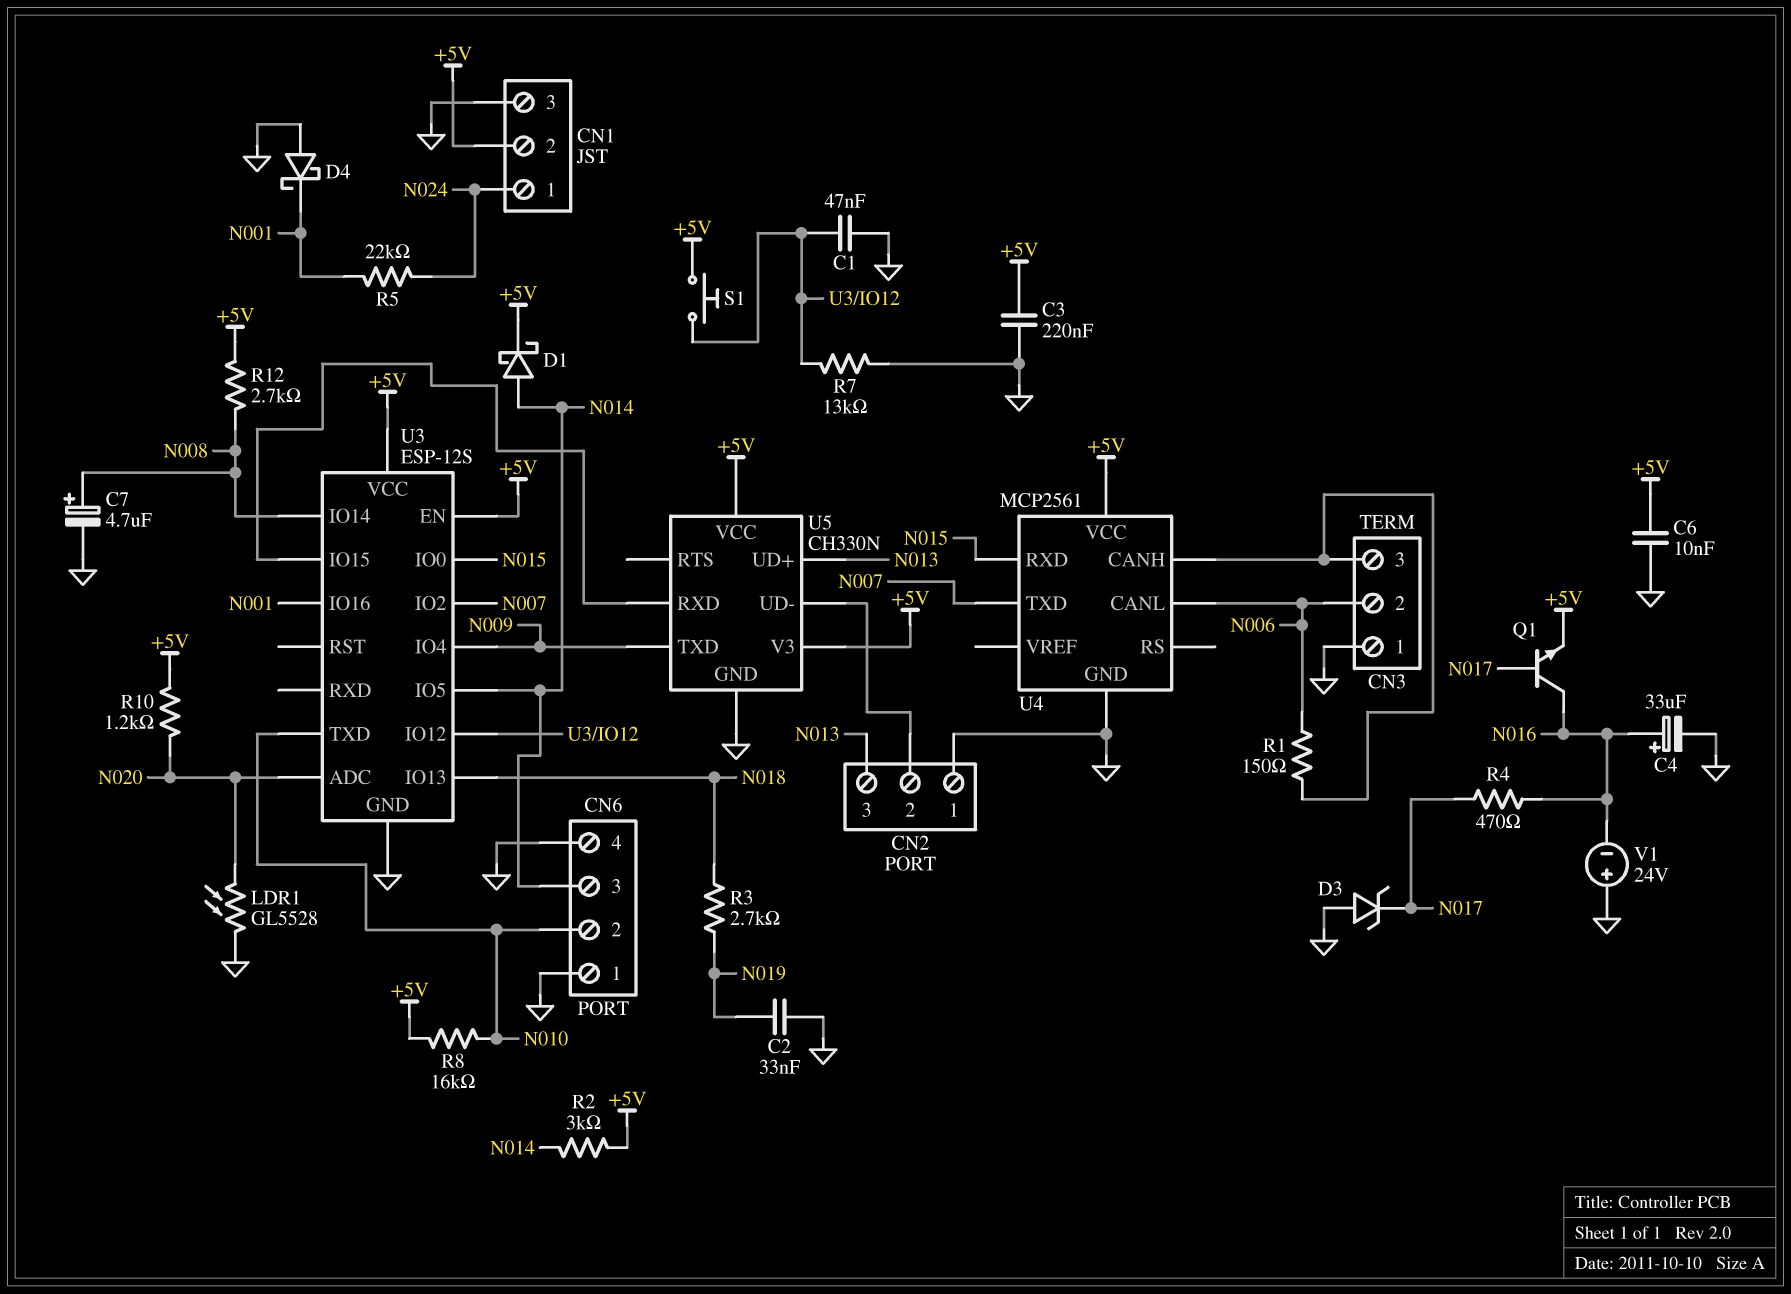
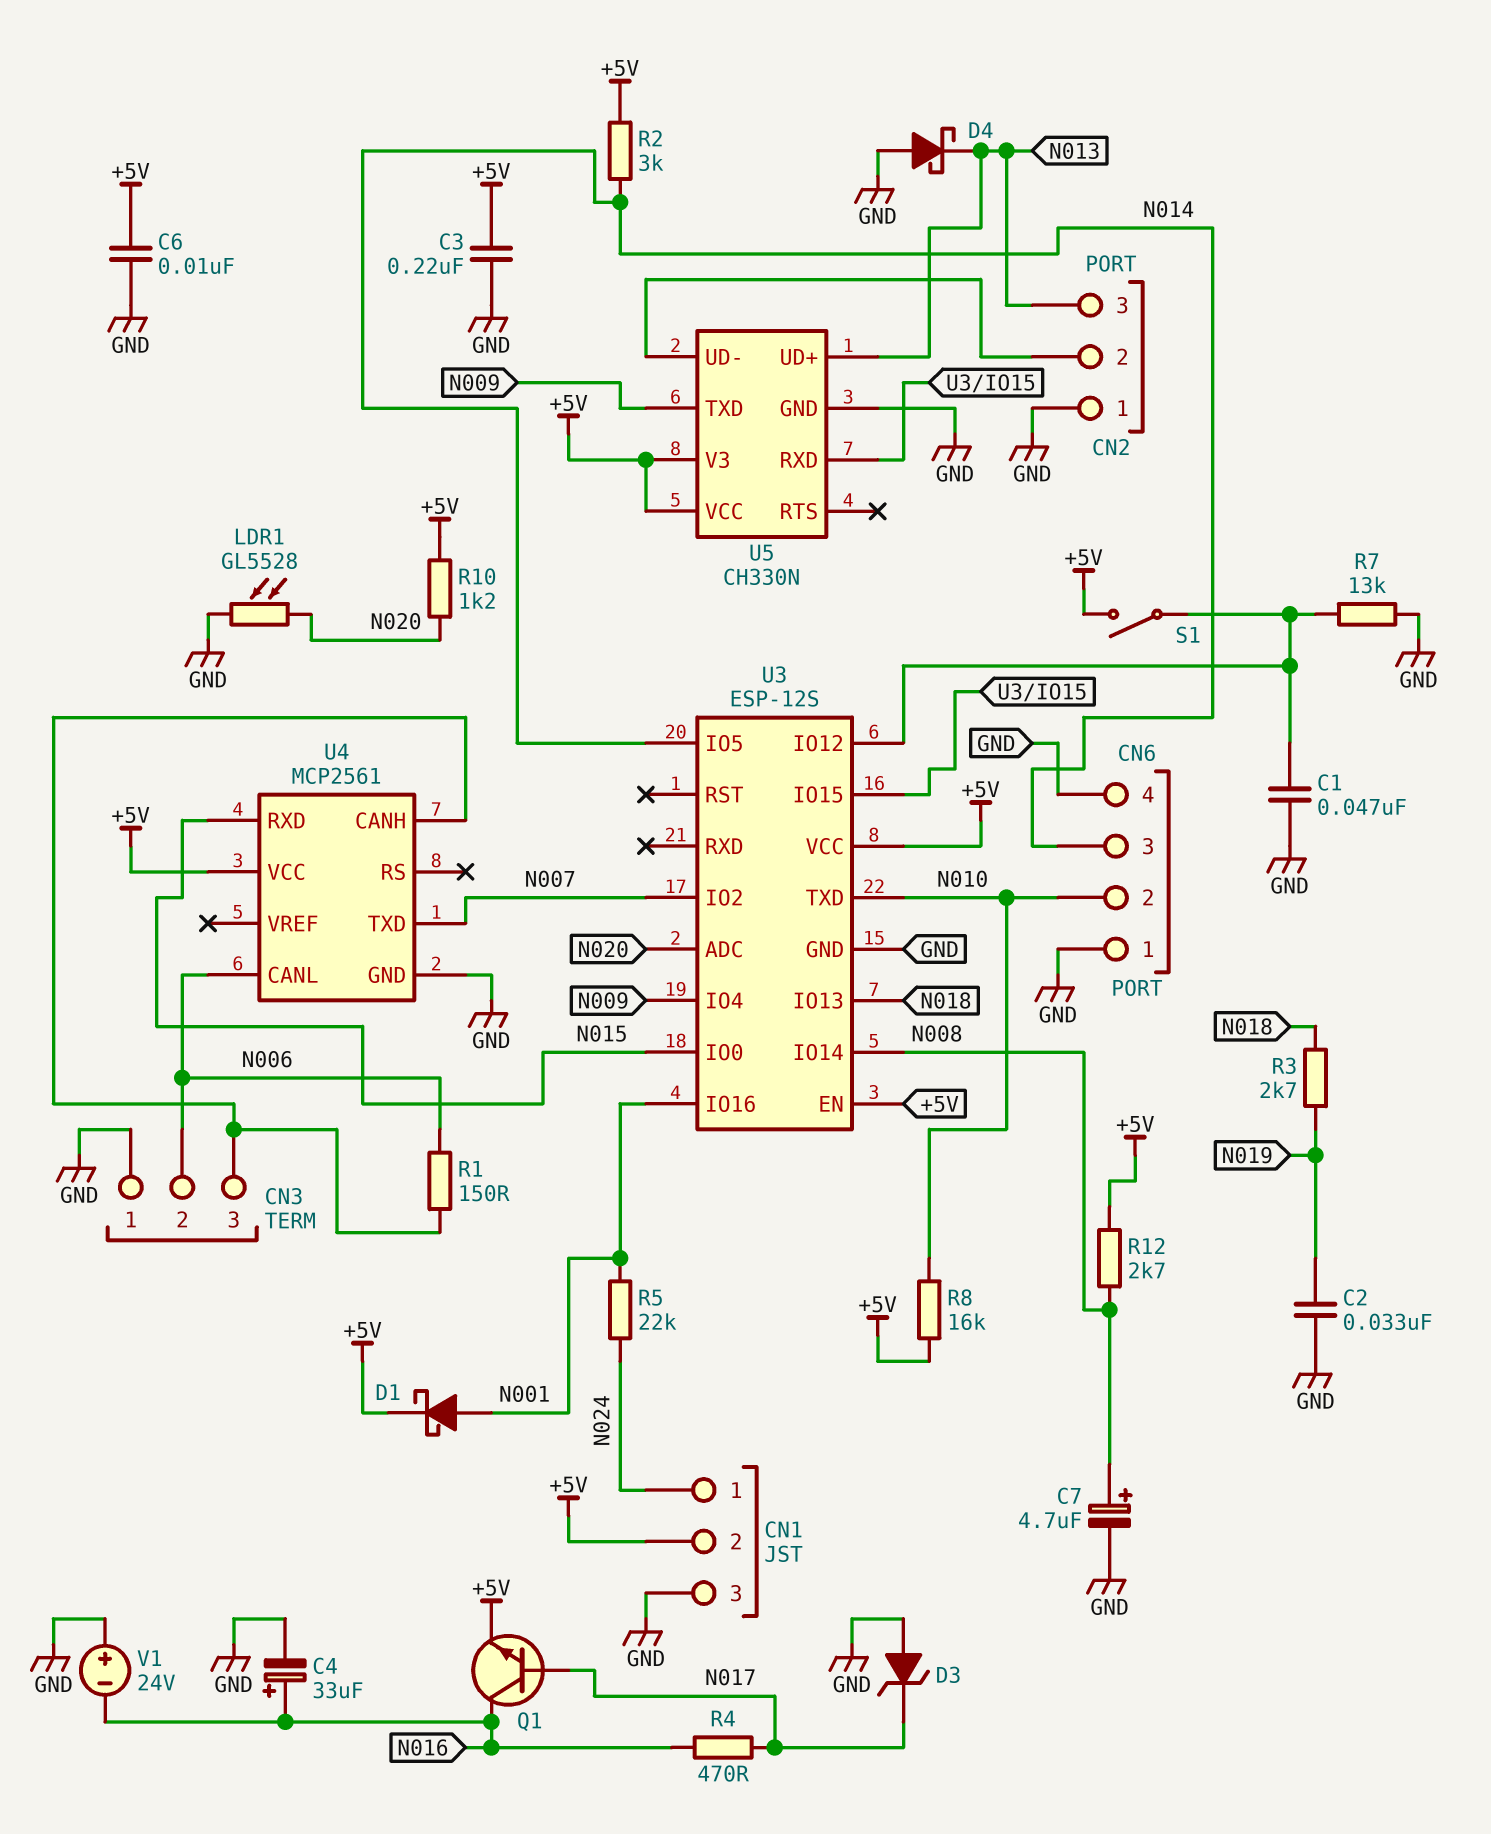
D1: schottky (A N014, K +5V) -> schottky (A N001, K +5V)
D4: schottky (A GND, K N001) -> schottky (A GND, K N013)
S1: button (+5V, U3/IO12) -> switch (+5V, U3/IO12)

